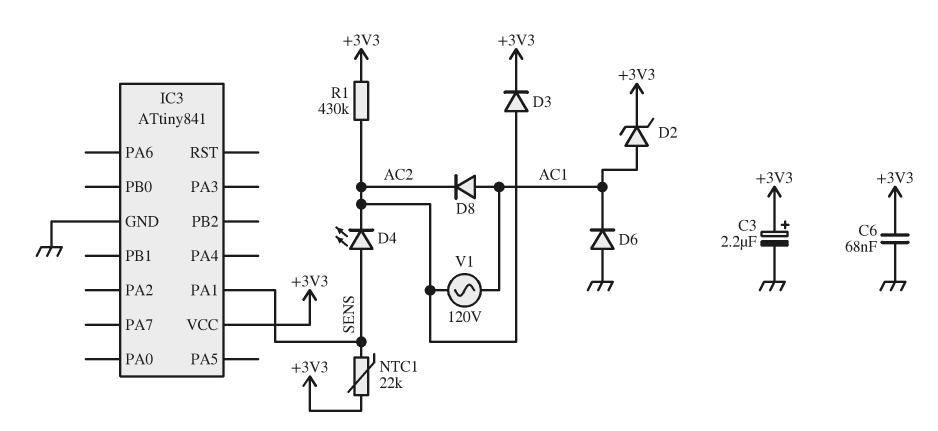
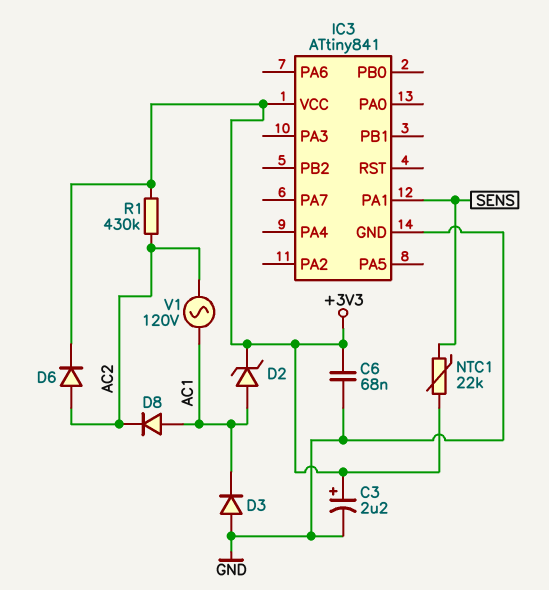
D3: diode (A AC2, K +3V3) -> diode (A GND, K AC1)
D4: LED (A SENS, K AC2) -> none
D6: diode (A GND, K AC1) -> diode (A AC2, K +3V3)

